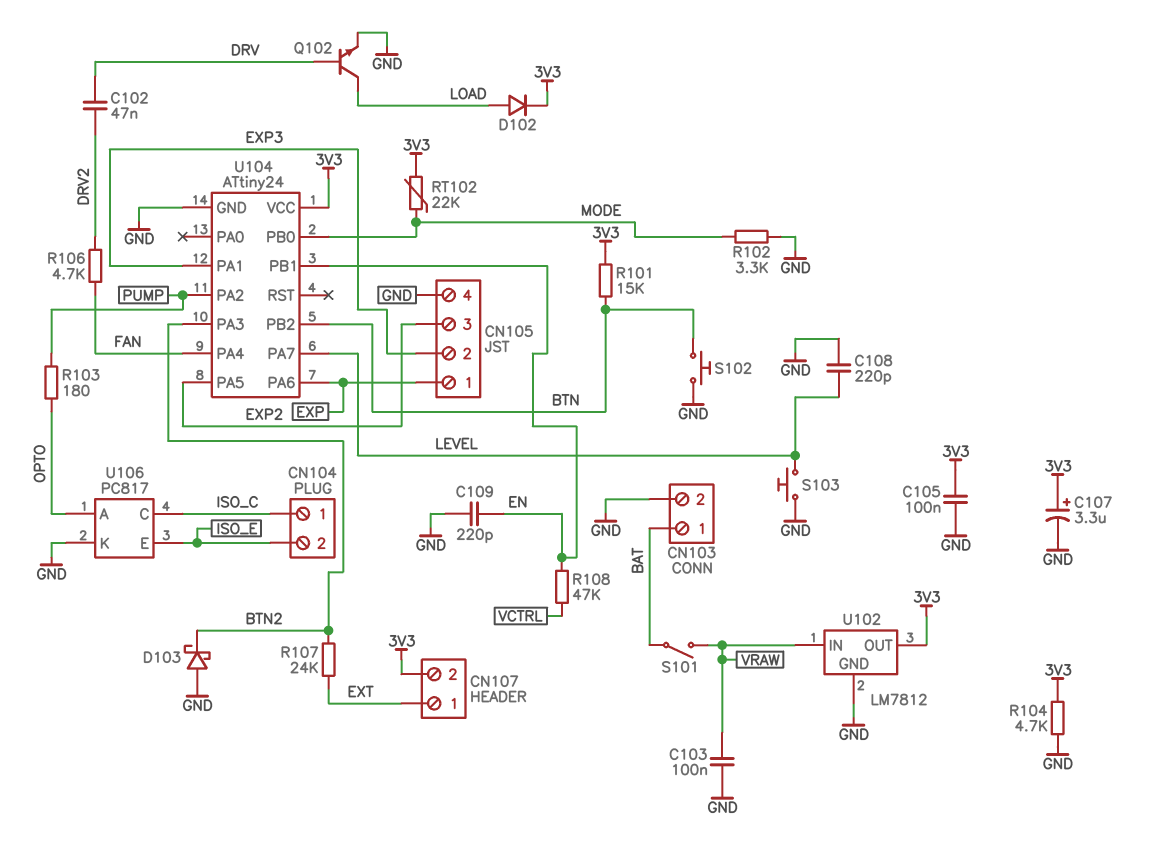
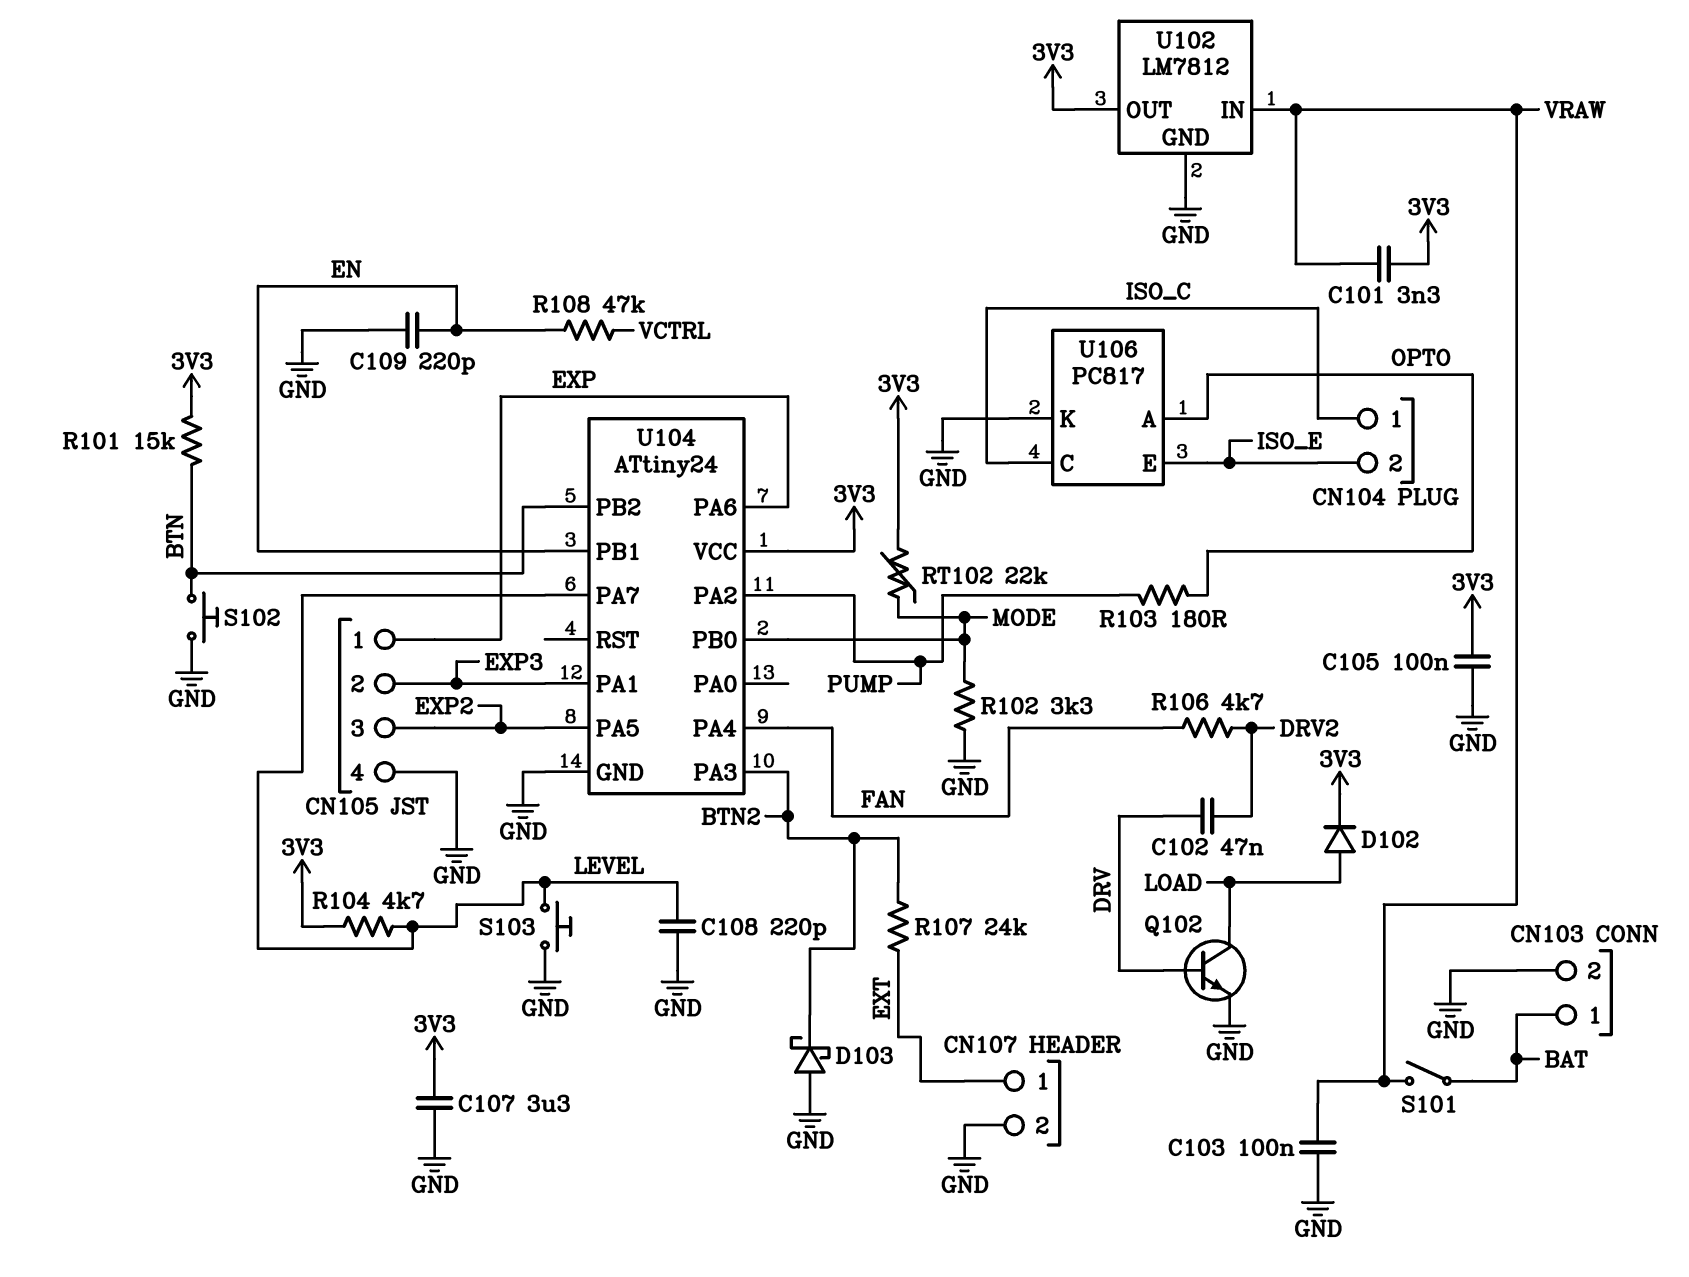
C101: none -> 3.3nF (3V3, VRAW)
C107: 3.3uF (plus 3V3, minus GND) -> 3.3uF (3V3, GND)
CN107 pin 2: 3V3 -> GND
R104: 4.7k (3V3, GND) -> 4.7k (3V3, LEVEL)

